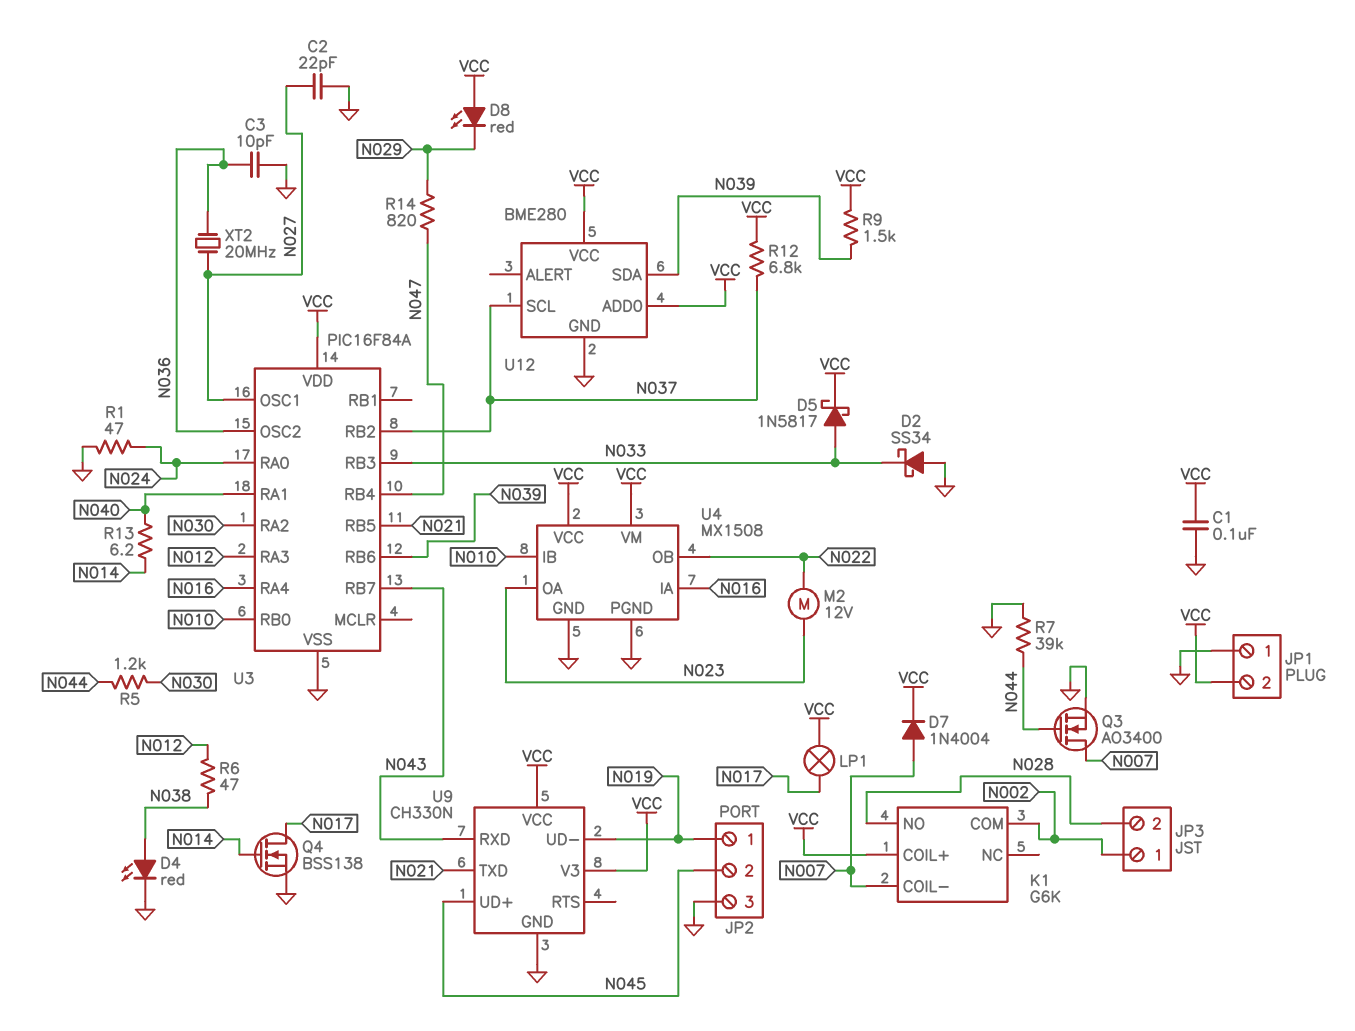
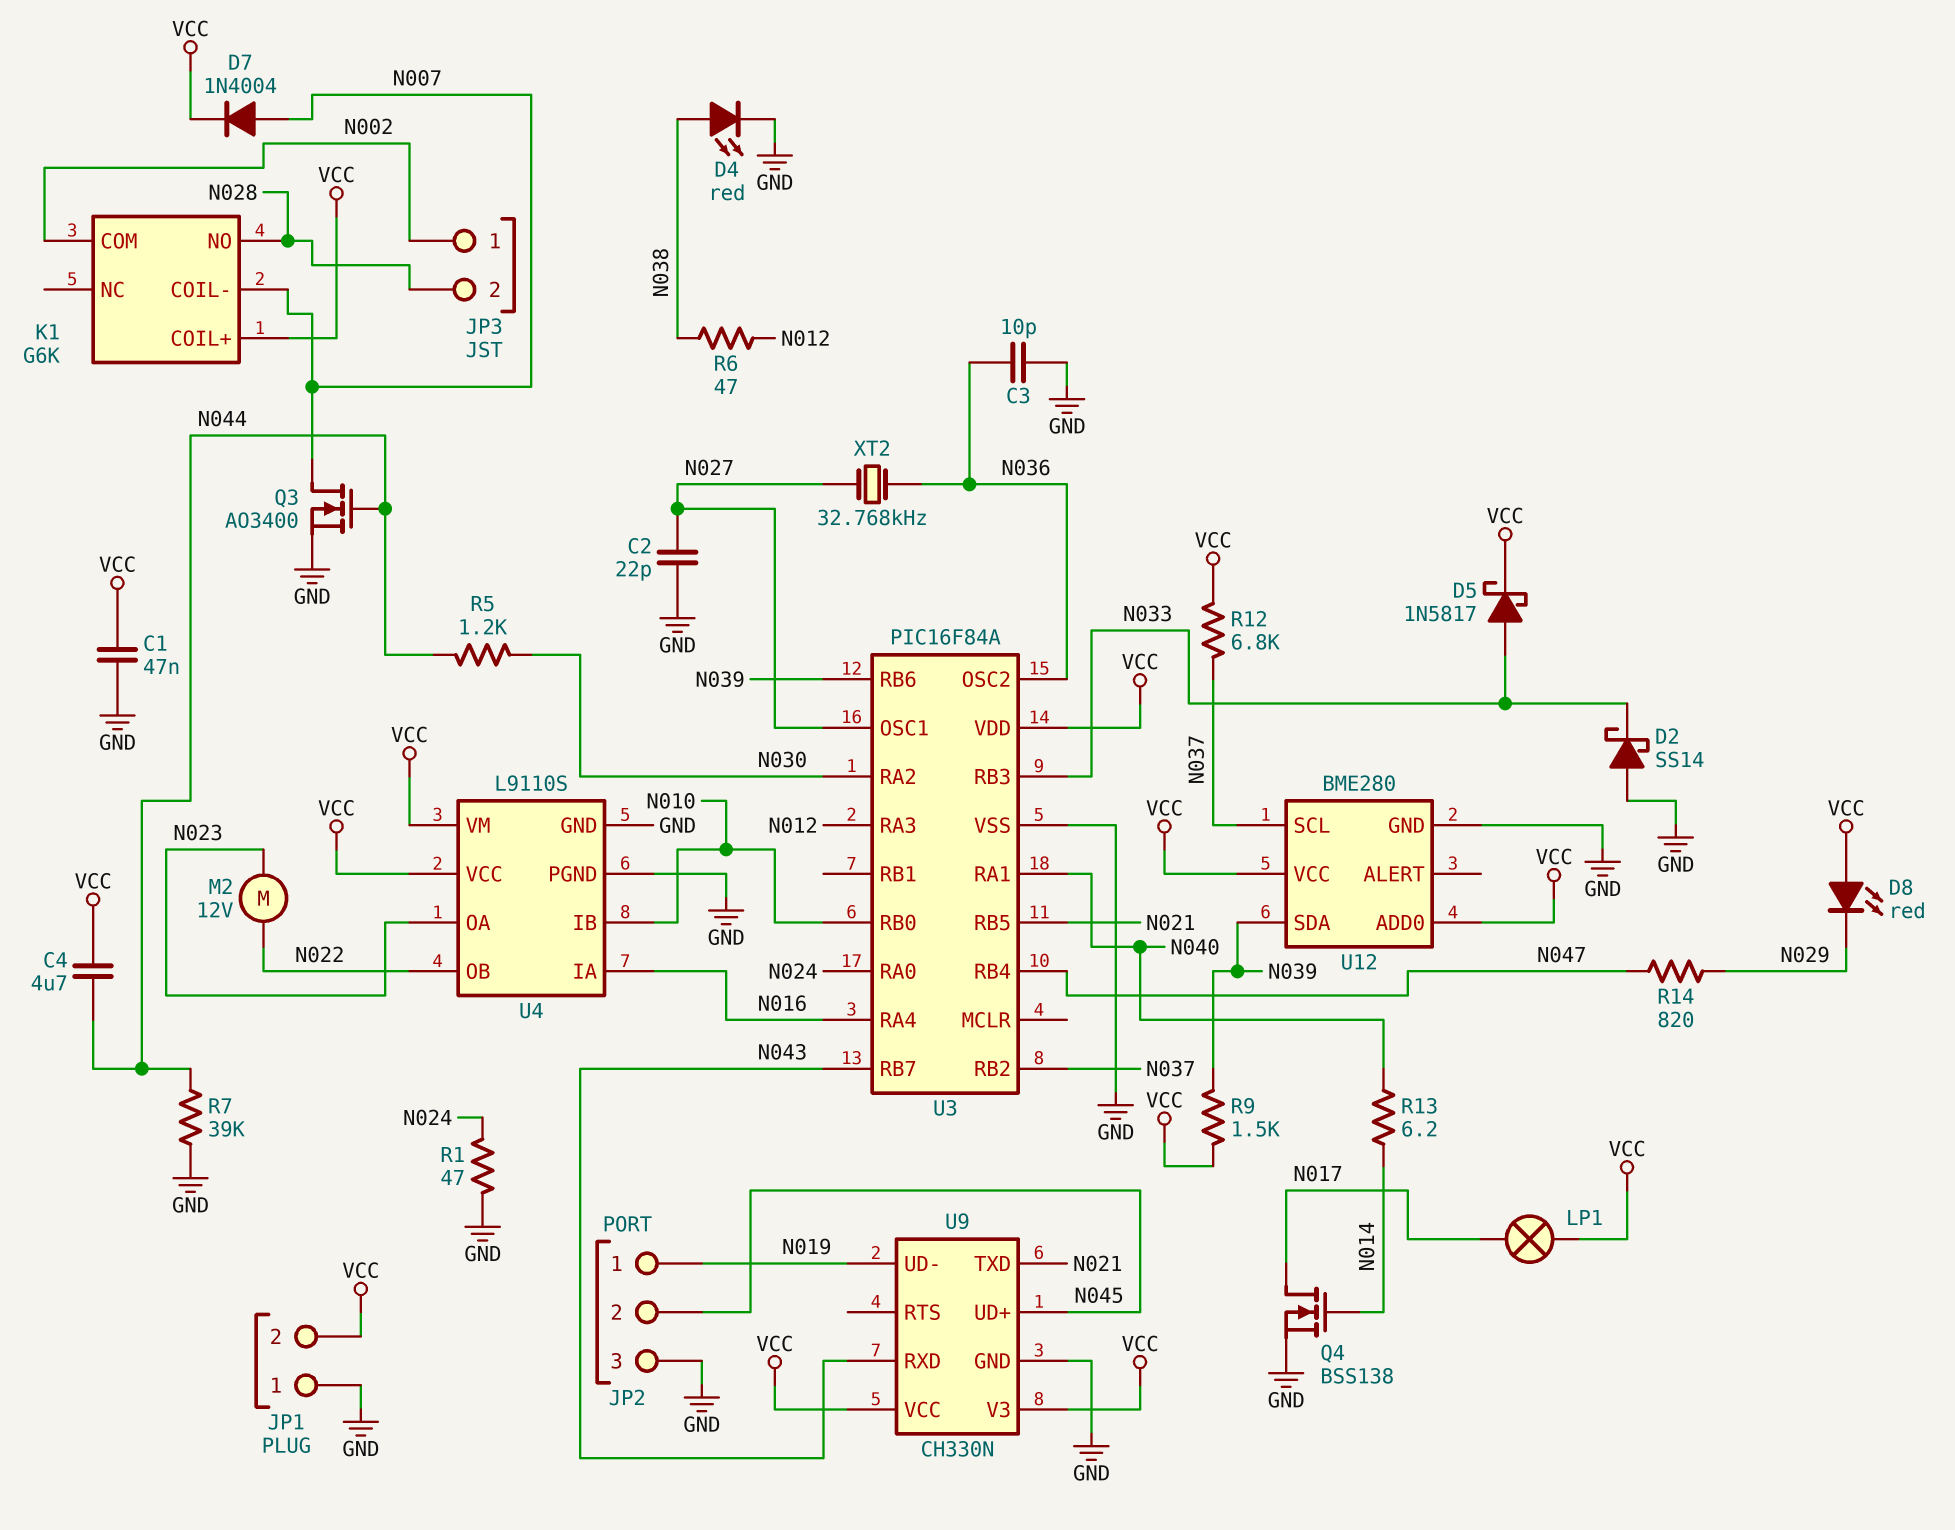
C1: 100nF (GND, VCC) -> 47nF (GND, VCC)
C4: none -> 4.7uF (N044, VCC)
D2: schottky SS34 (A GND, K N033) -> schottky SS14 (A GND, K N033)
U4: MX1508 -> L9110S
XT2: 20MHz (N027, N036) -> 32.768kHz (N027, N036)

